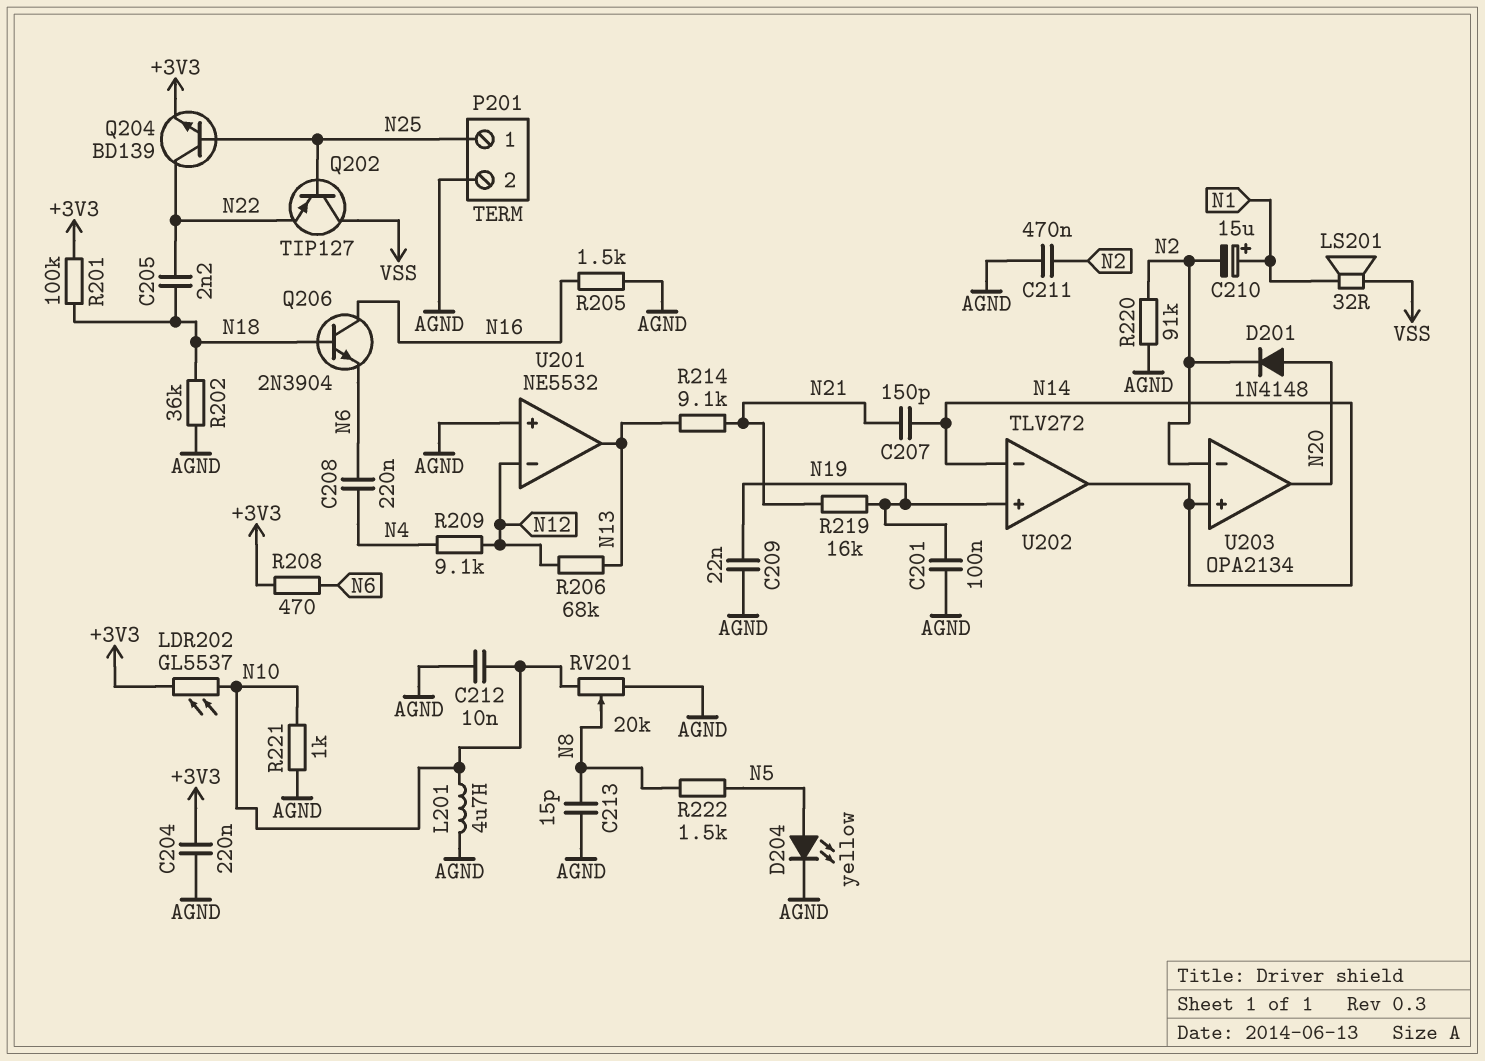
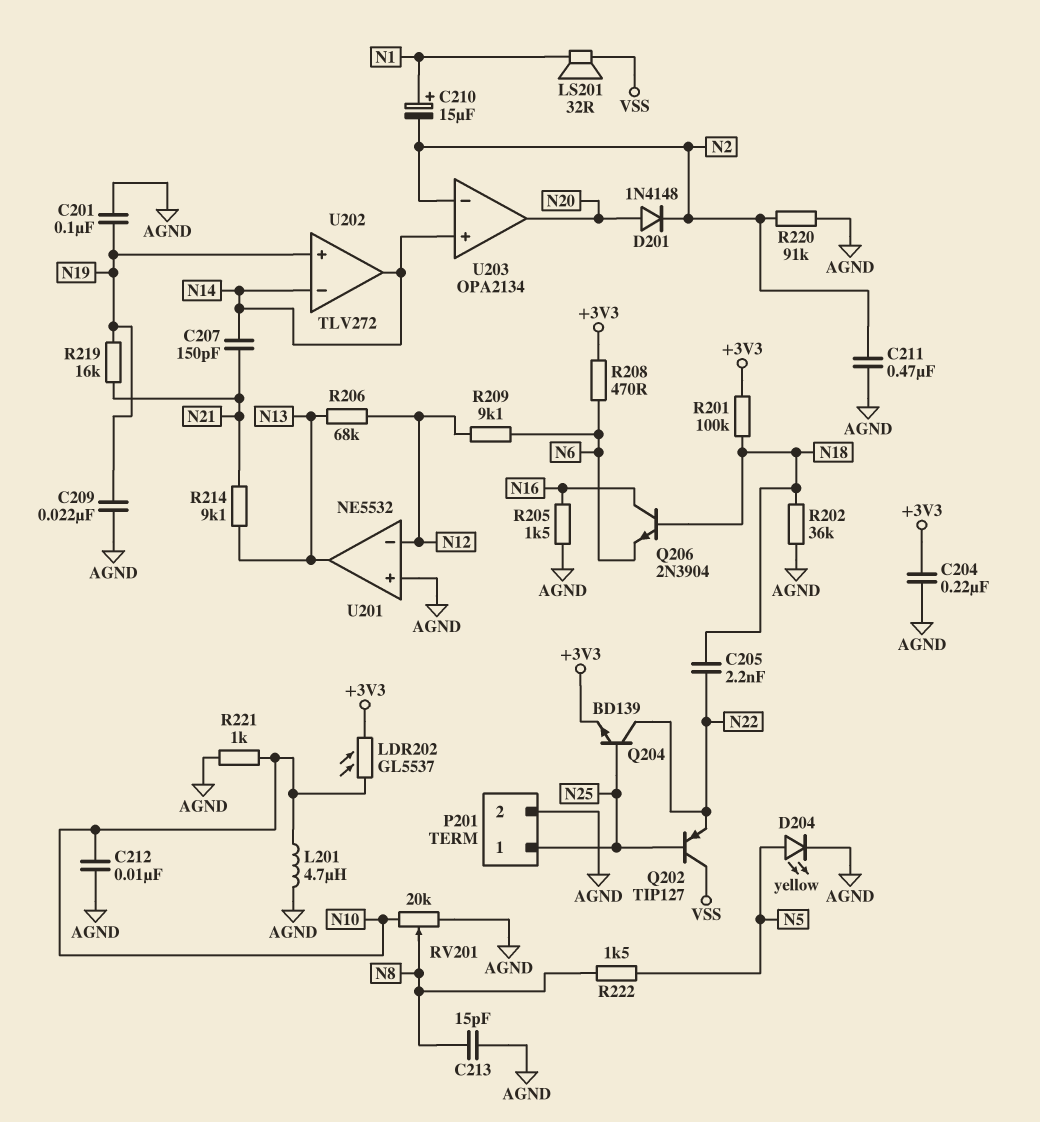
C208: 220nF (N4, N6) -> none
R209: 9.1k (N4, N12) -> 9.1k (N6, N12)

